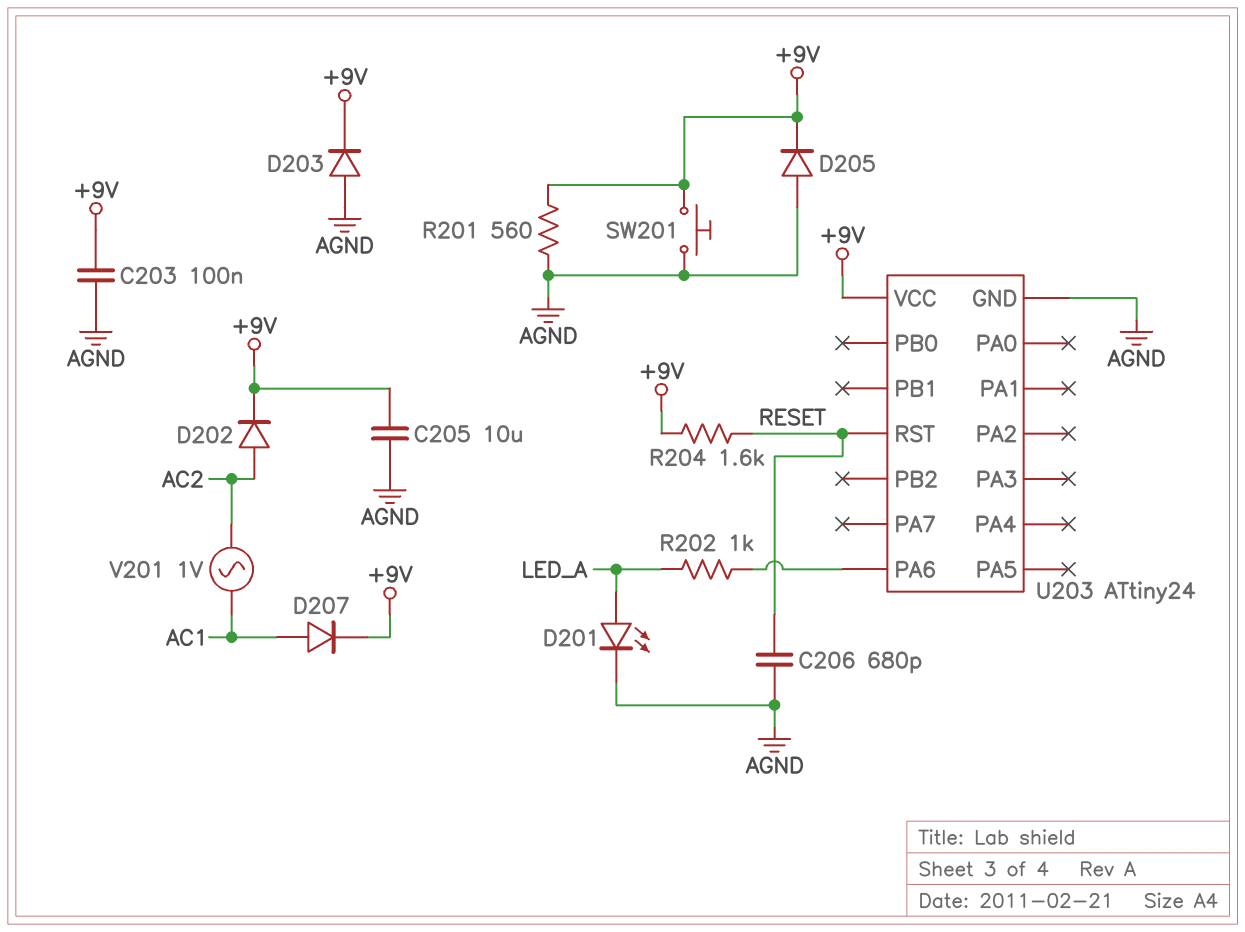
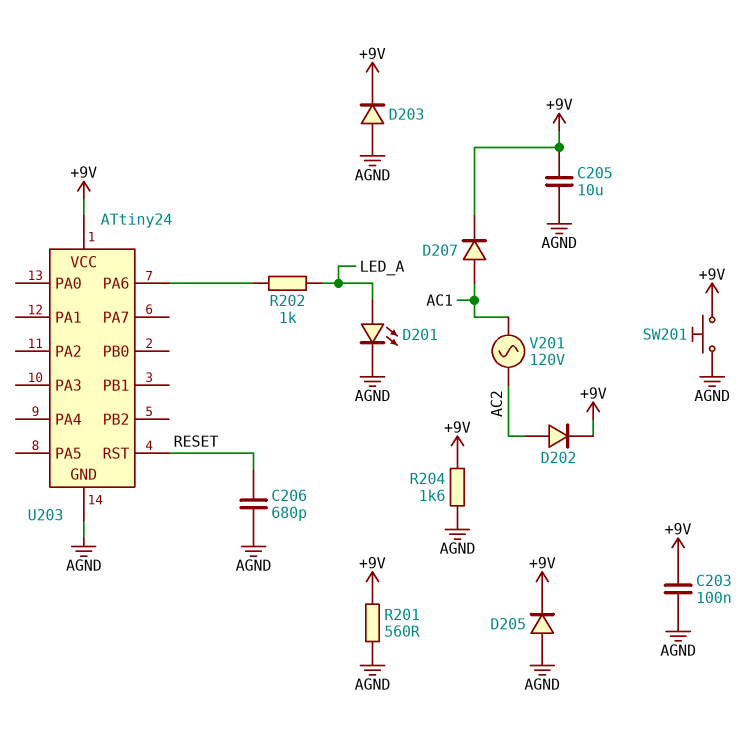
R204: 1.6k (+9V, RESET) -> 1.6k (+9V, AGND)
V201: AC 1V (AC1, AC2) -> AC 120V (AC1, AC2)

